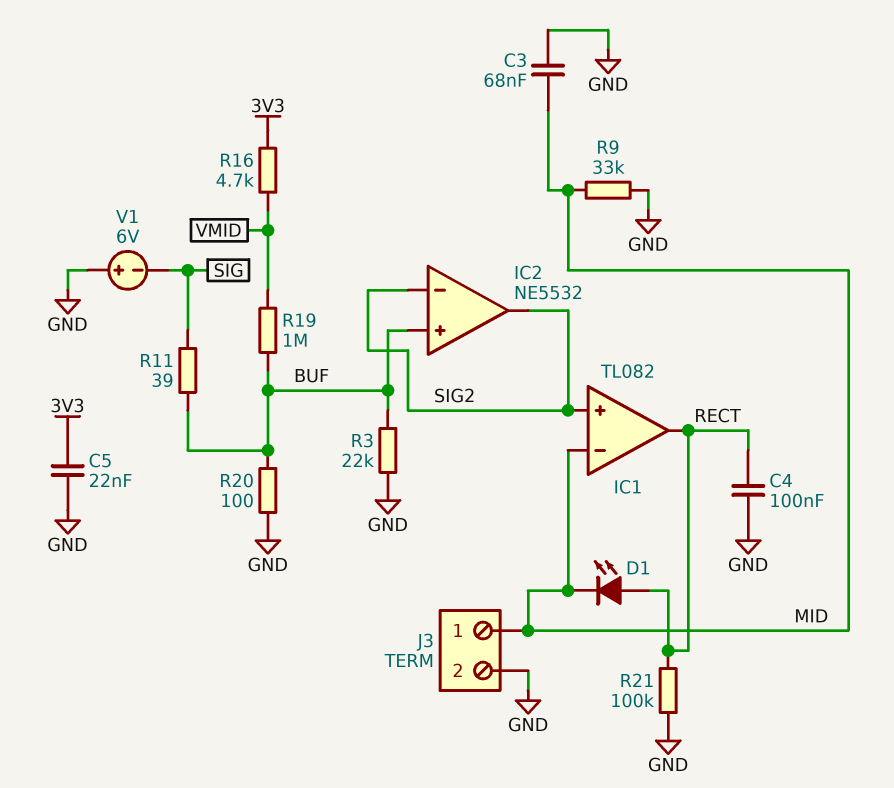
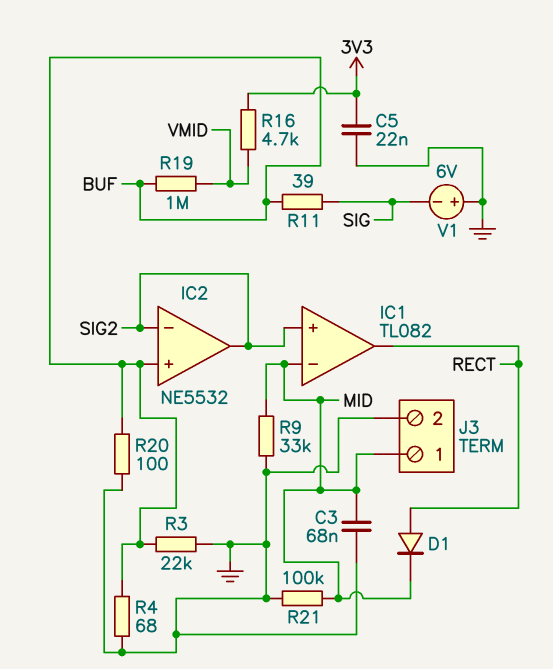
C4: 100nF (GND, RECT) -> none
D1: LED (A RECT, K MID) -> diode (A RECT, K MID)
R4: none -> 68 (BUF, GND)
R21: 100k (GND, RECT) -> 100k (GND, MID)

